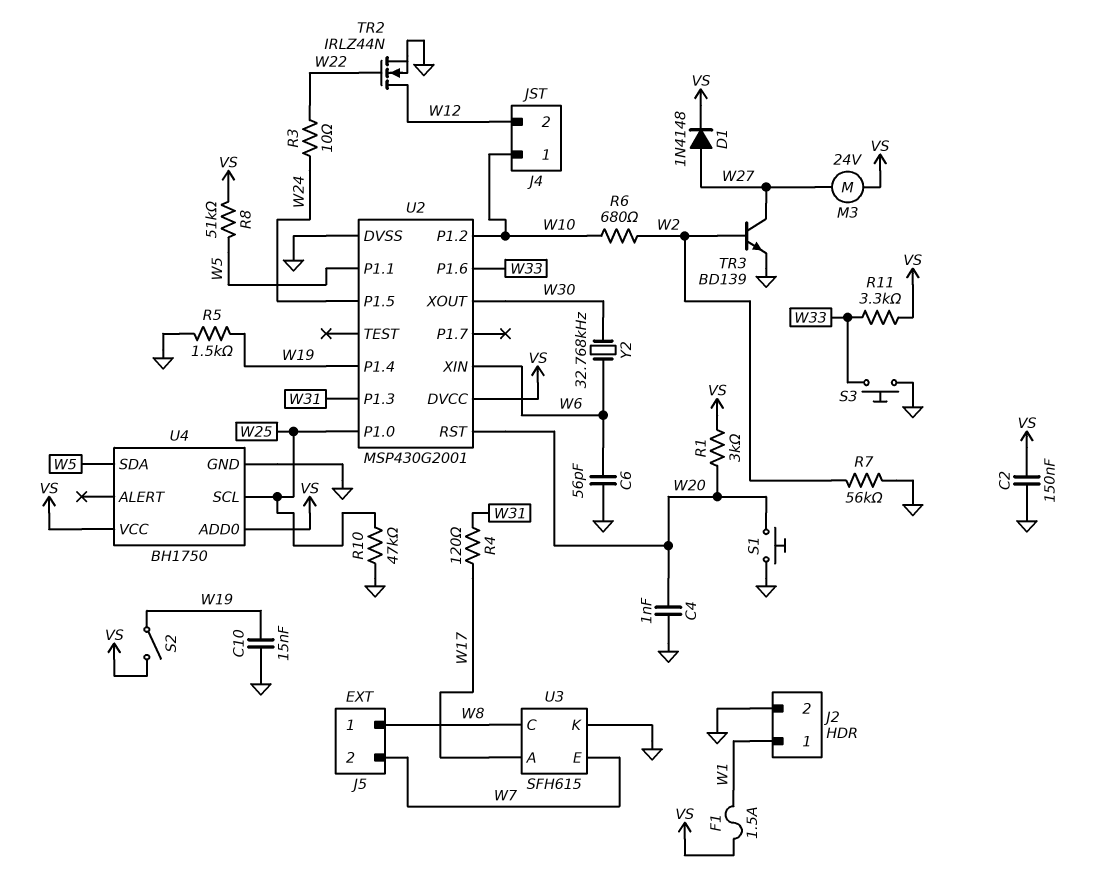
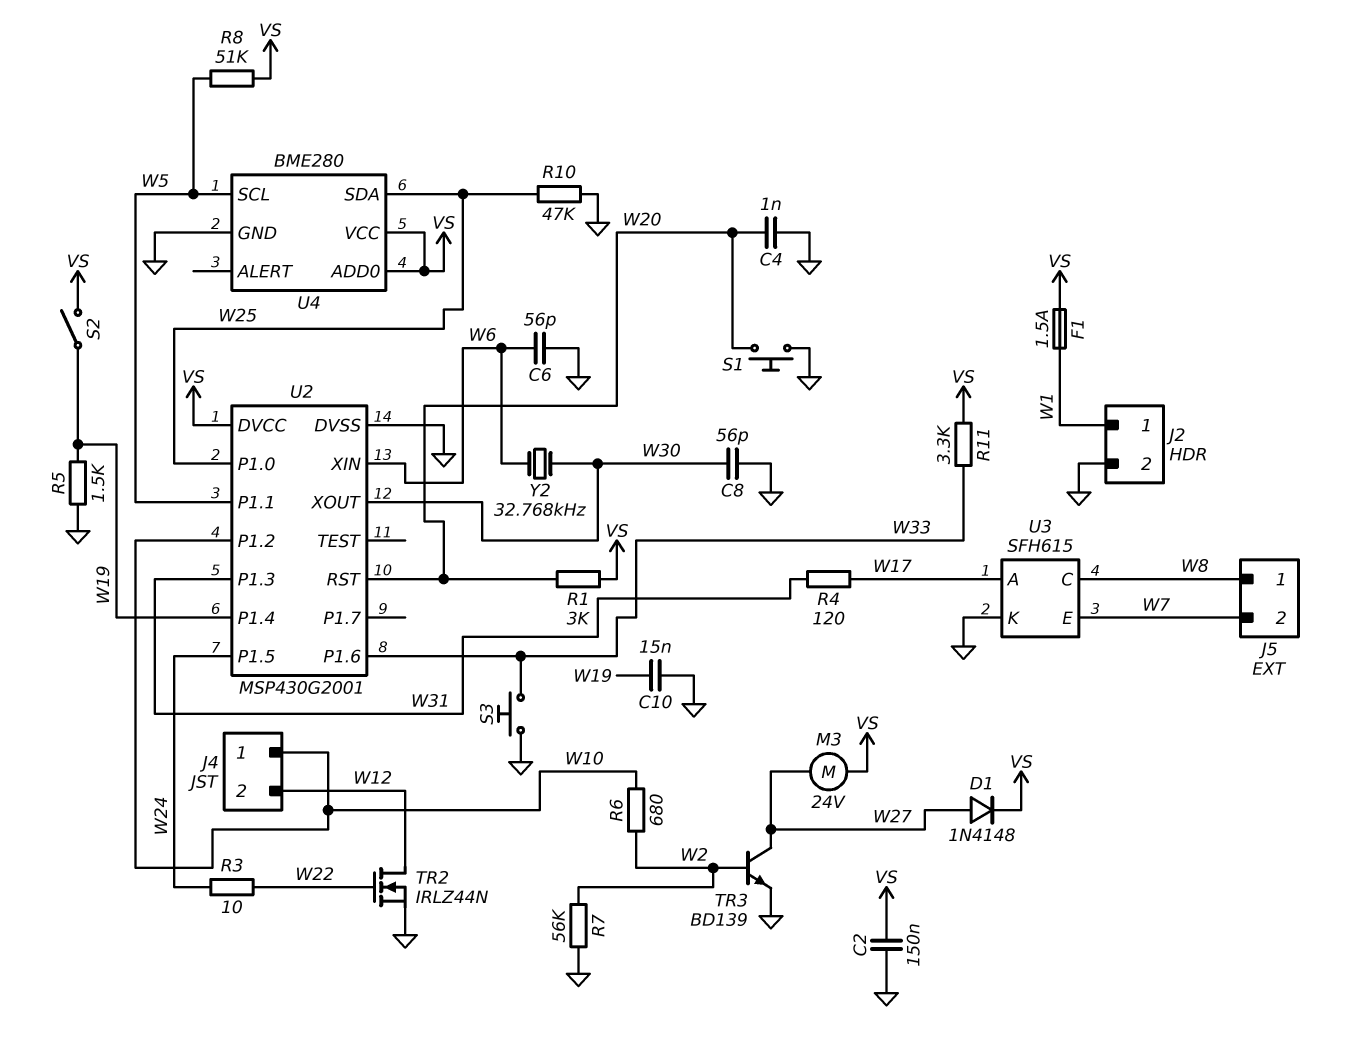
C8: none -> 56pF (GND, W30)
U4: BH1750 -> BME280
U4 pin SCL: W25 -> W5
U4 pin SDA: W5 -> W25

